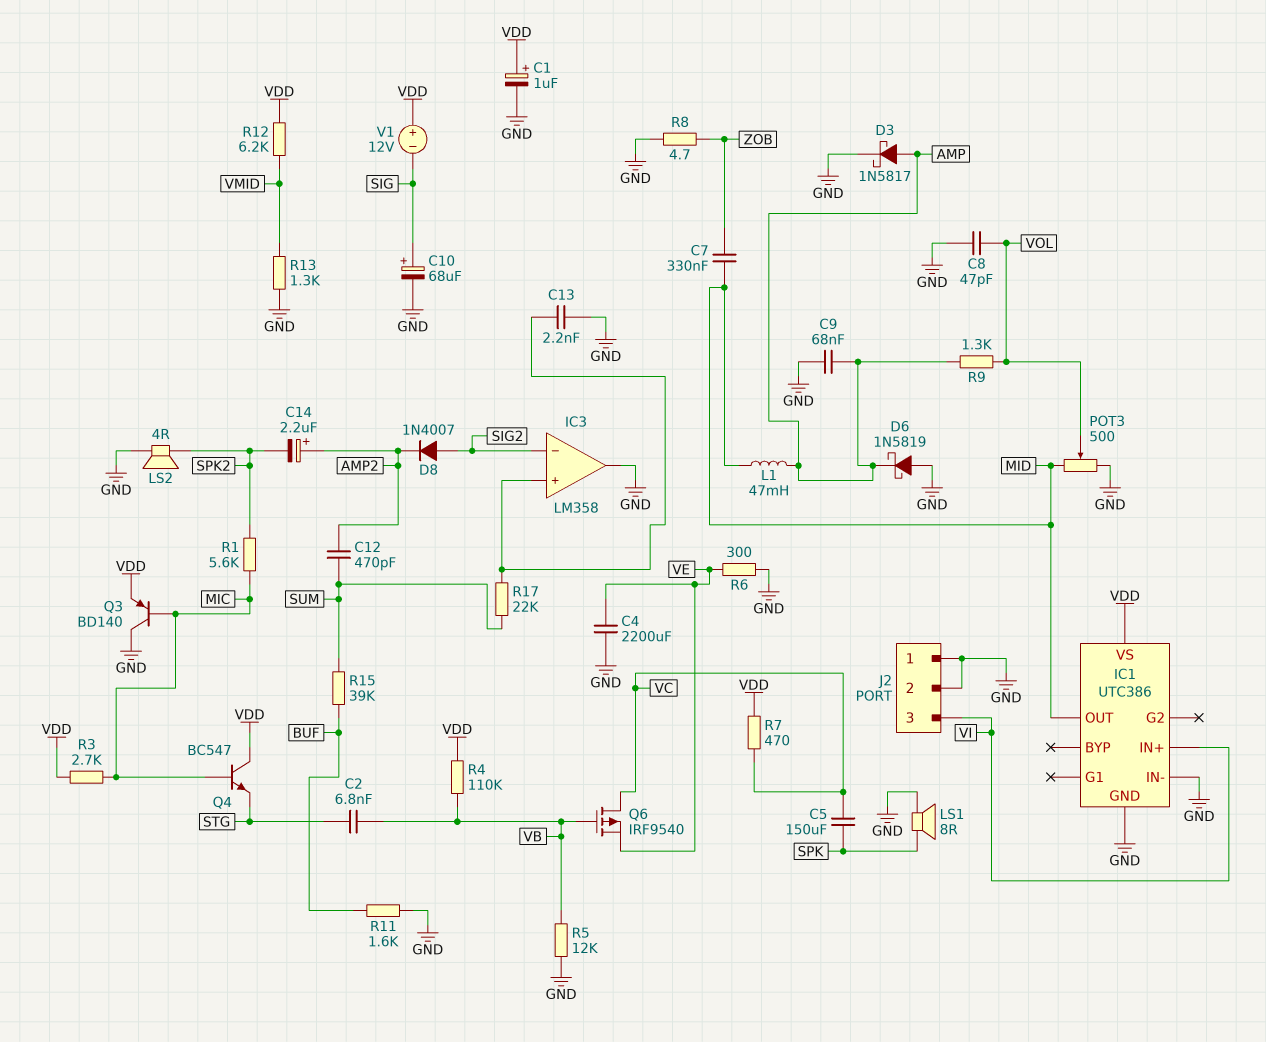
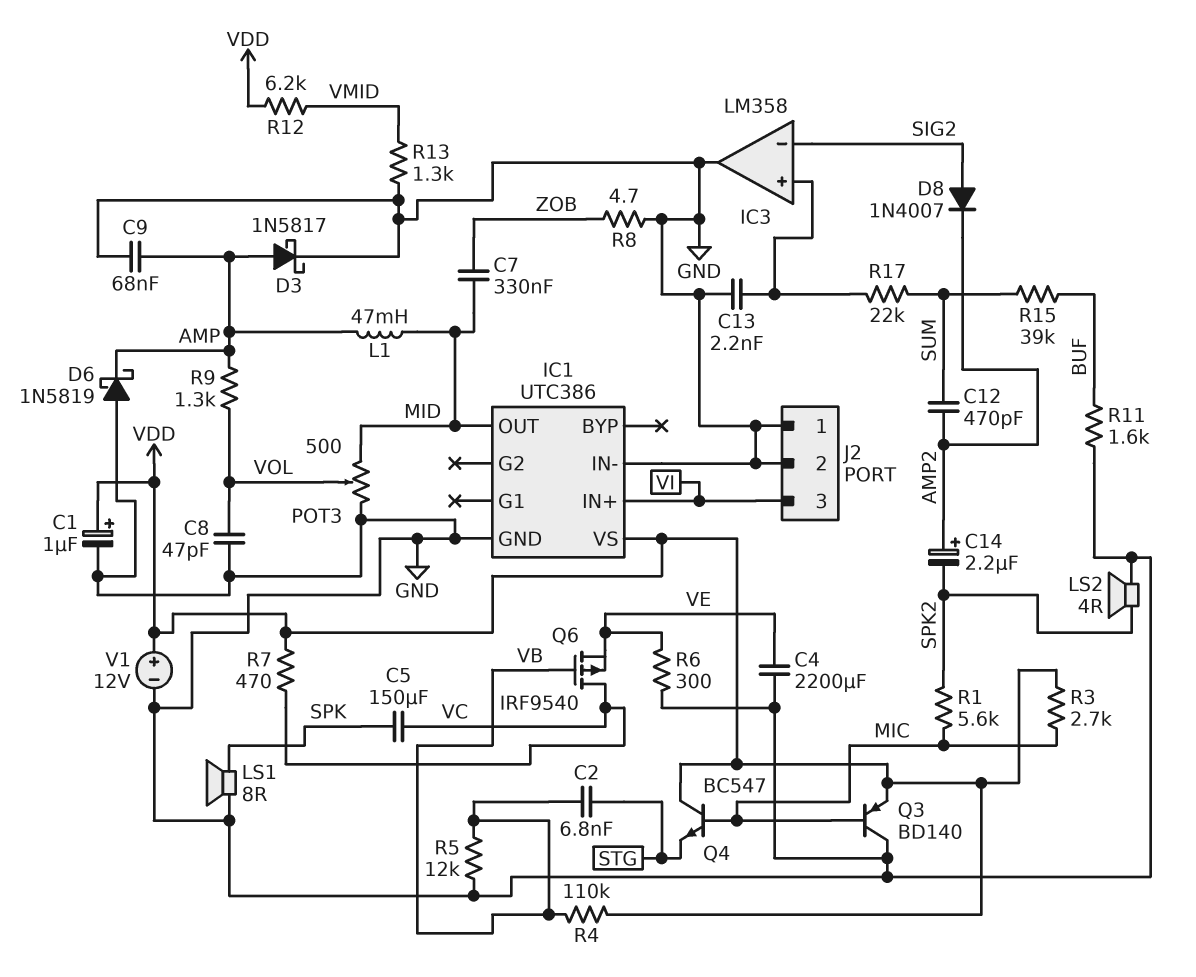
C10: 68uF (plus SIG, minus GND) -> none
V1: 12V (plus VDD, minus SIG) -> 12V (plus VDD, minus GND)

